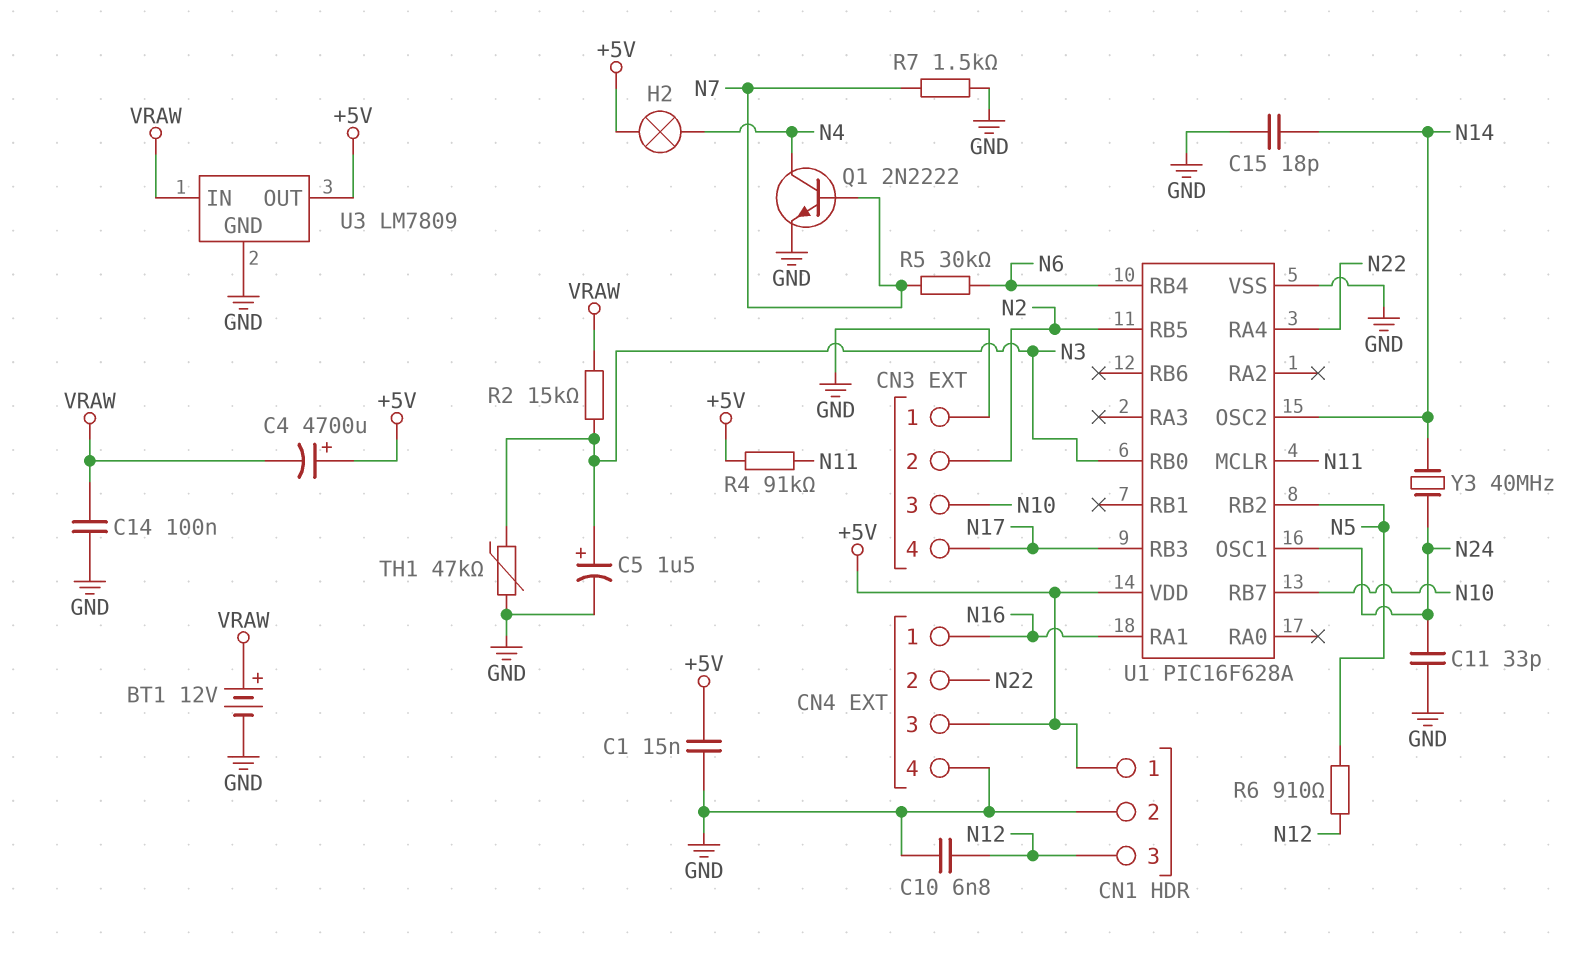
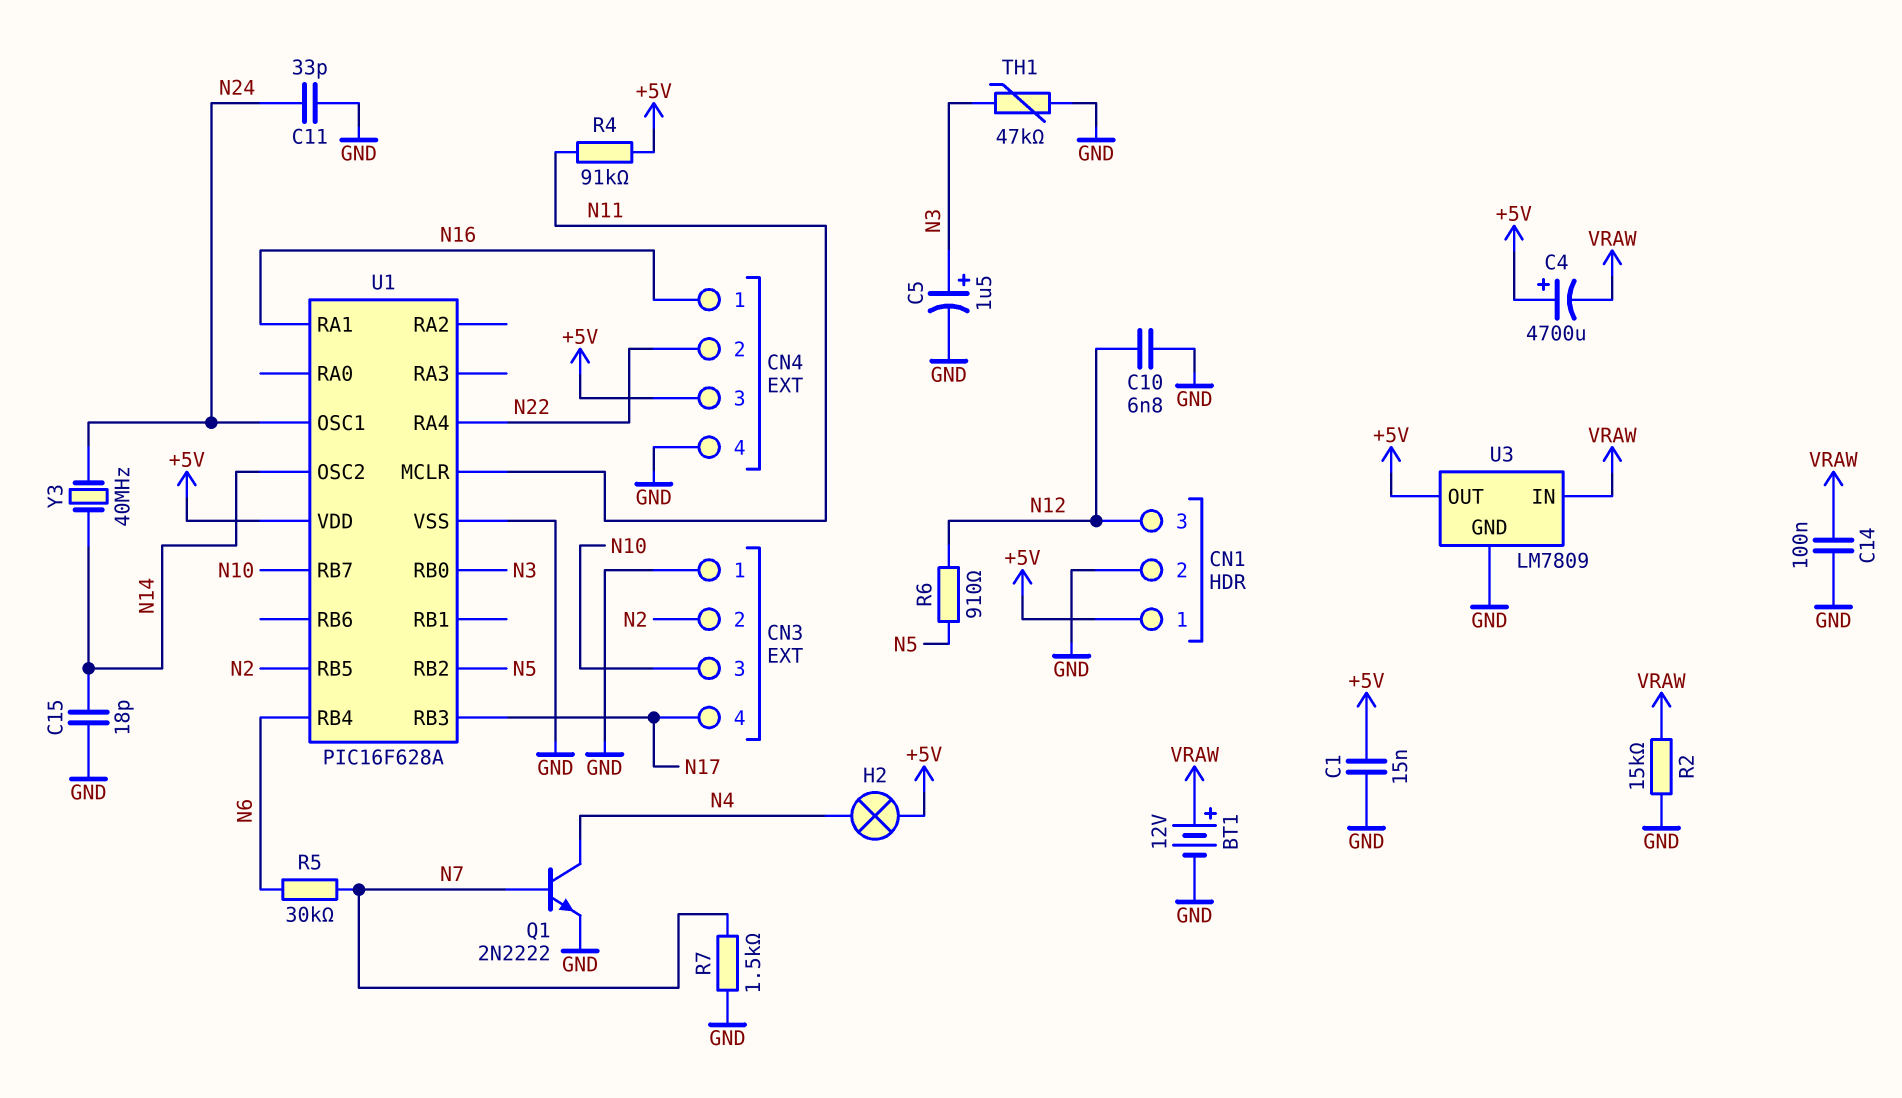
R2: 15k (N3, VRAW) -> 15k (GND, VRAW)

